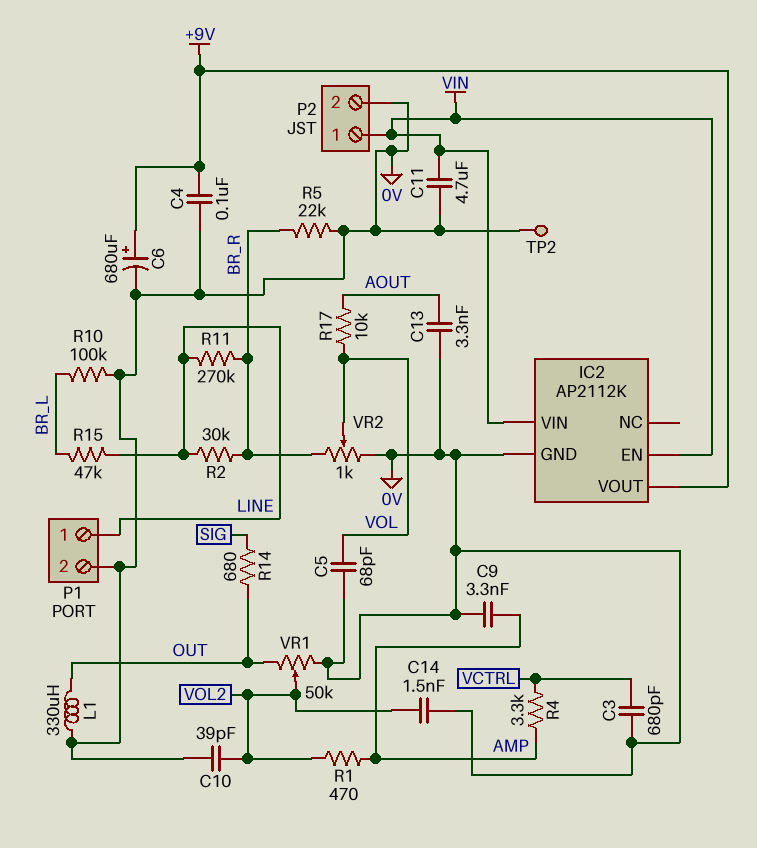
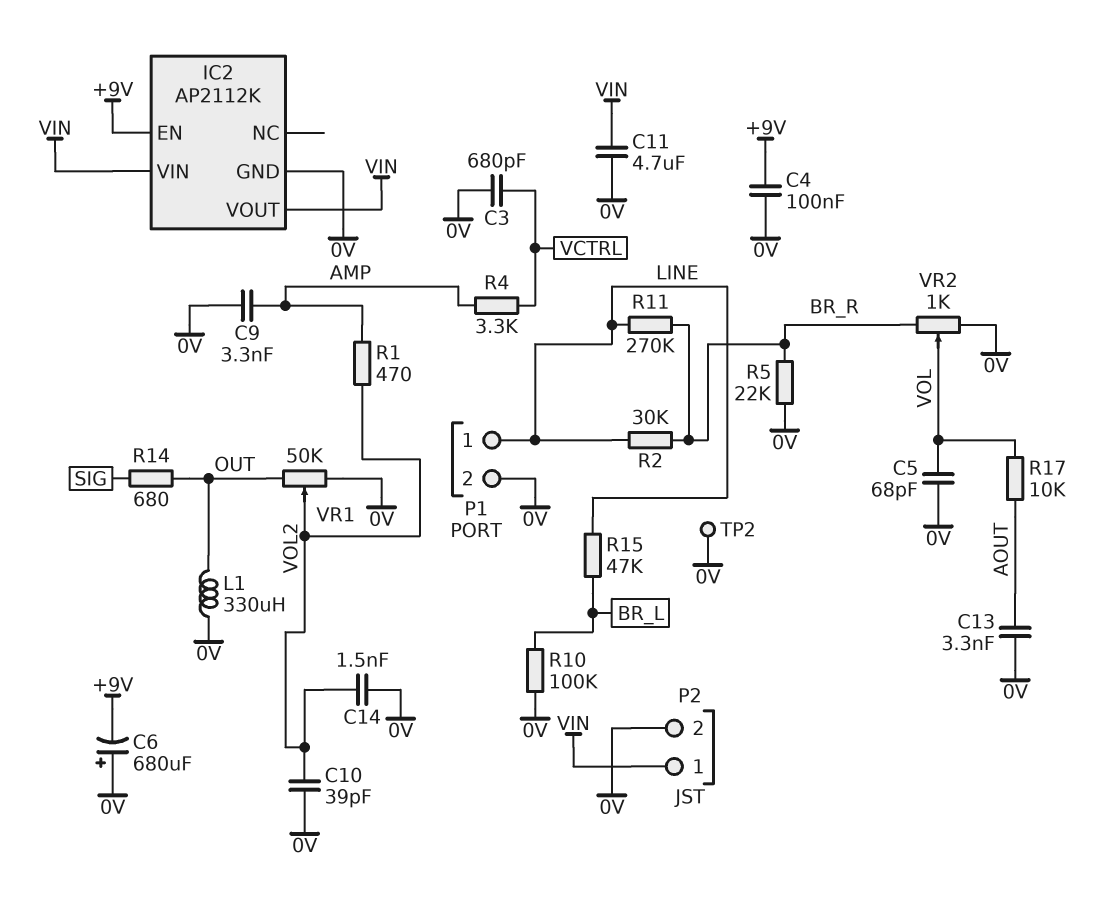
C6: 680uF (plus +9V, minus 0V) -> 680uF (plus 0V, minus +9V)
IC2 pin EN: VIN -> +9V
IC2 pin VOUT: +9V -> VIN

